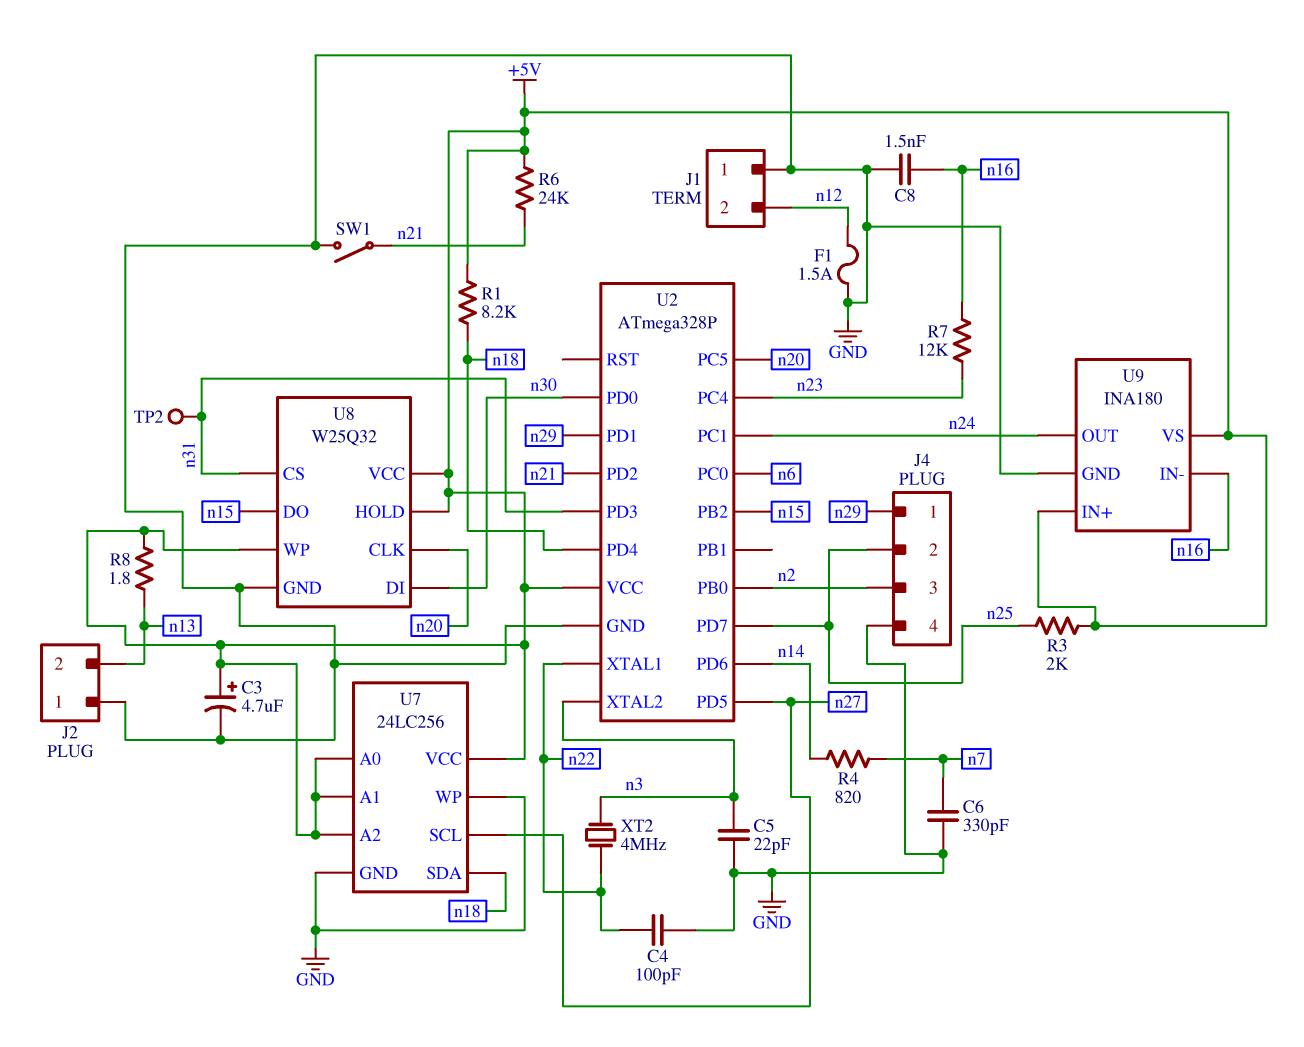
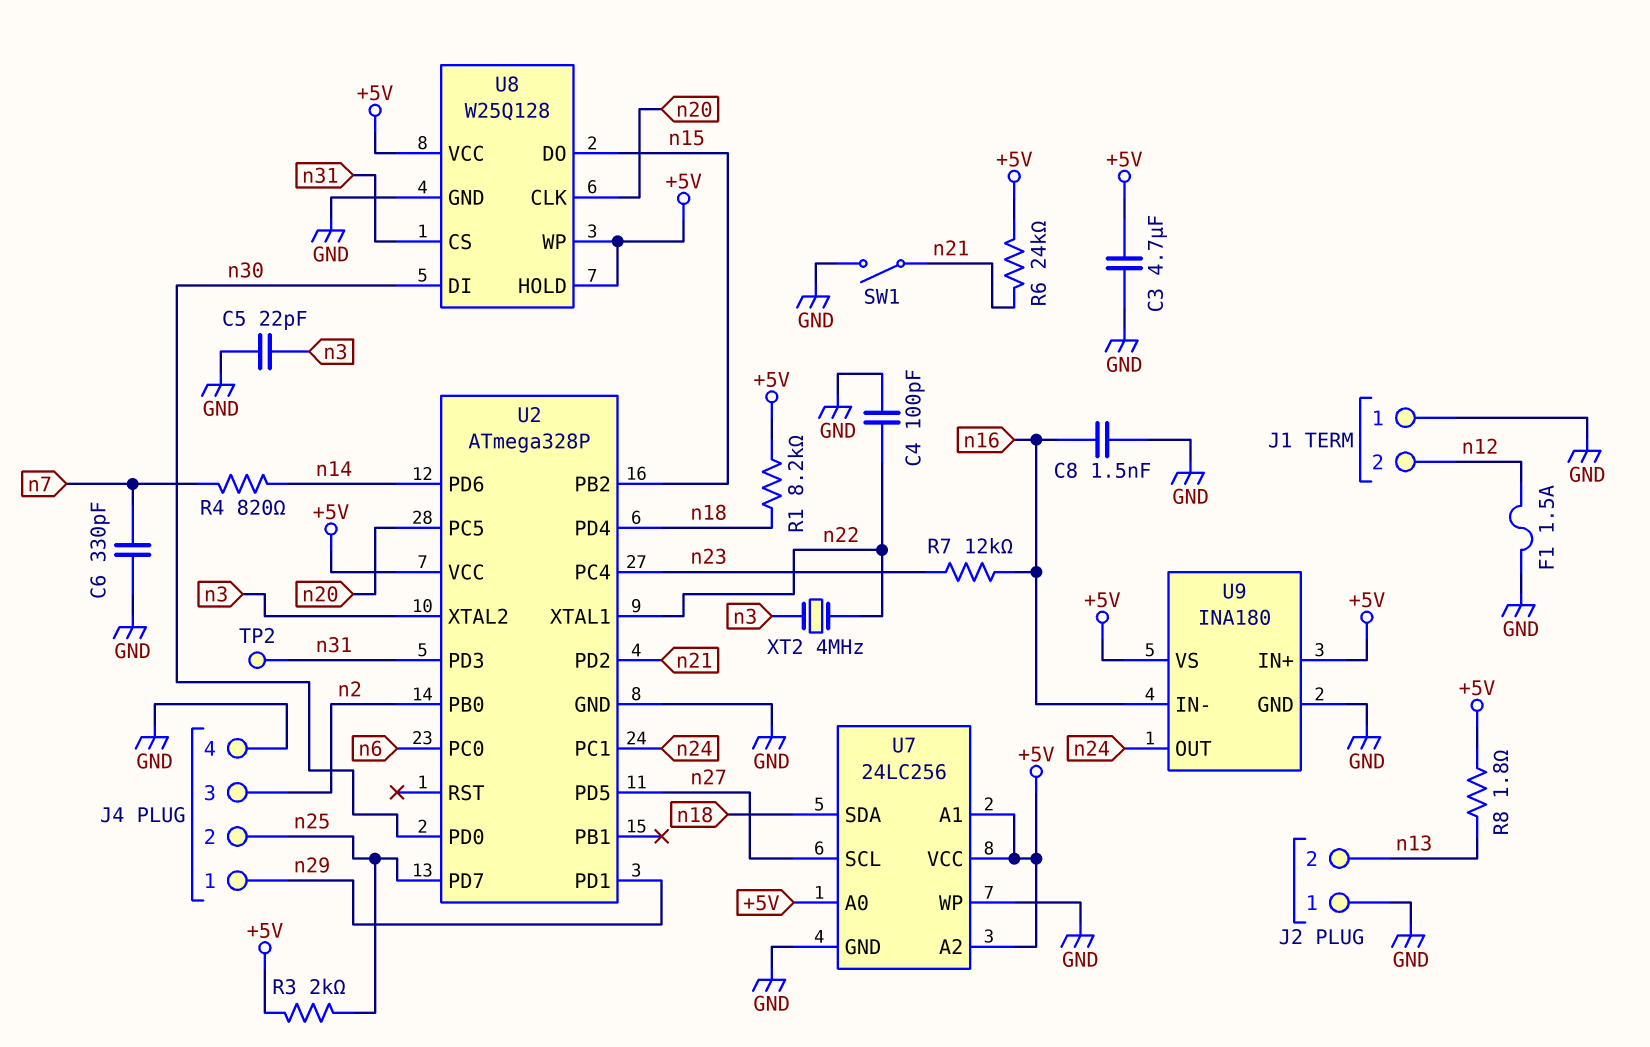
C3: 4.7uF (plus +5V, minus GND) -> 4.7uF (+5V, GND)
U8: W25Q32 -> W25Q128

